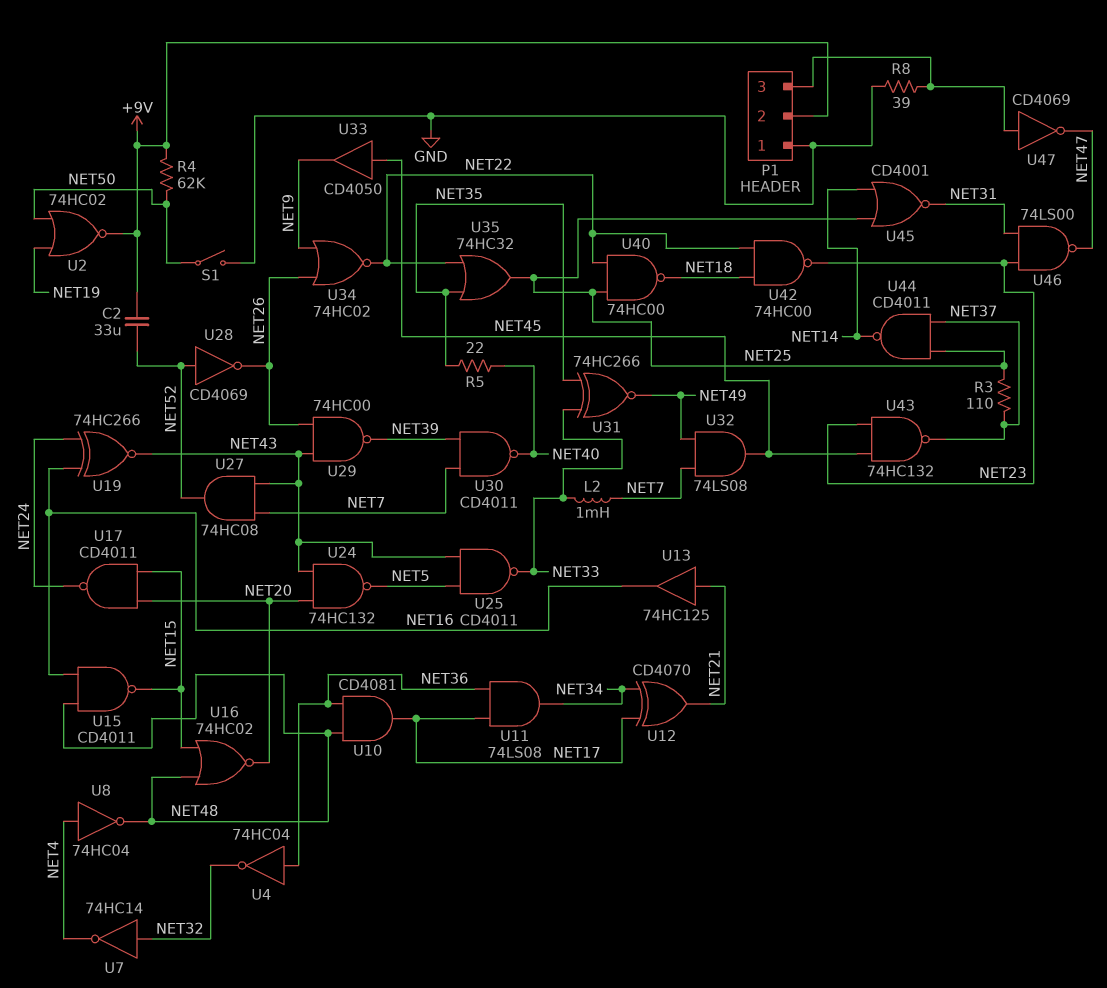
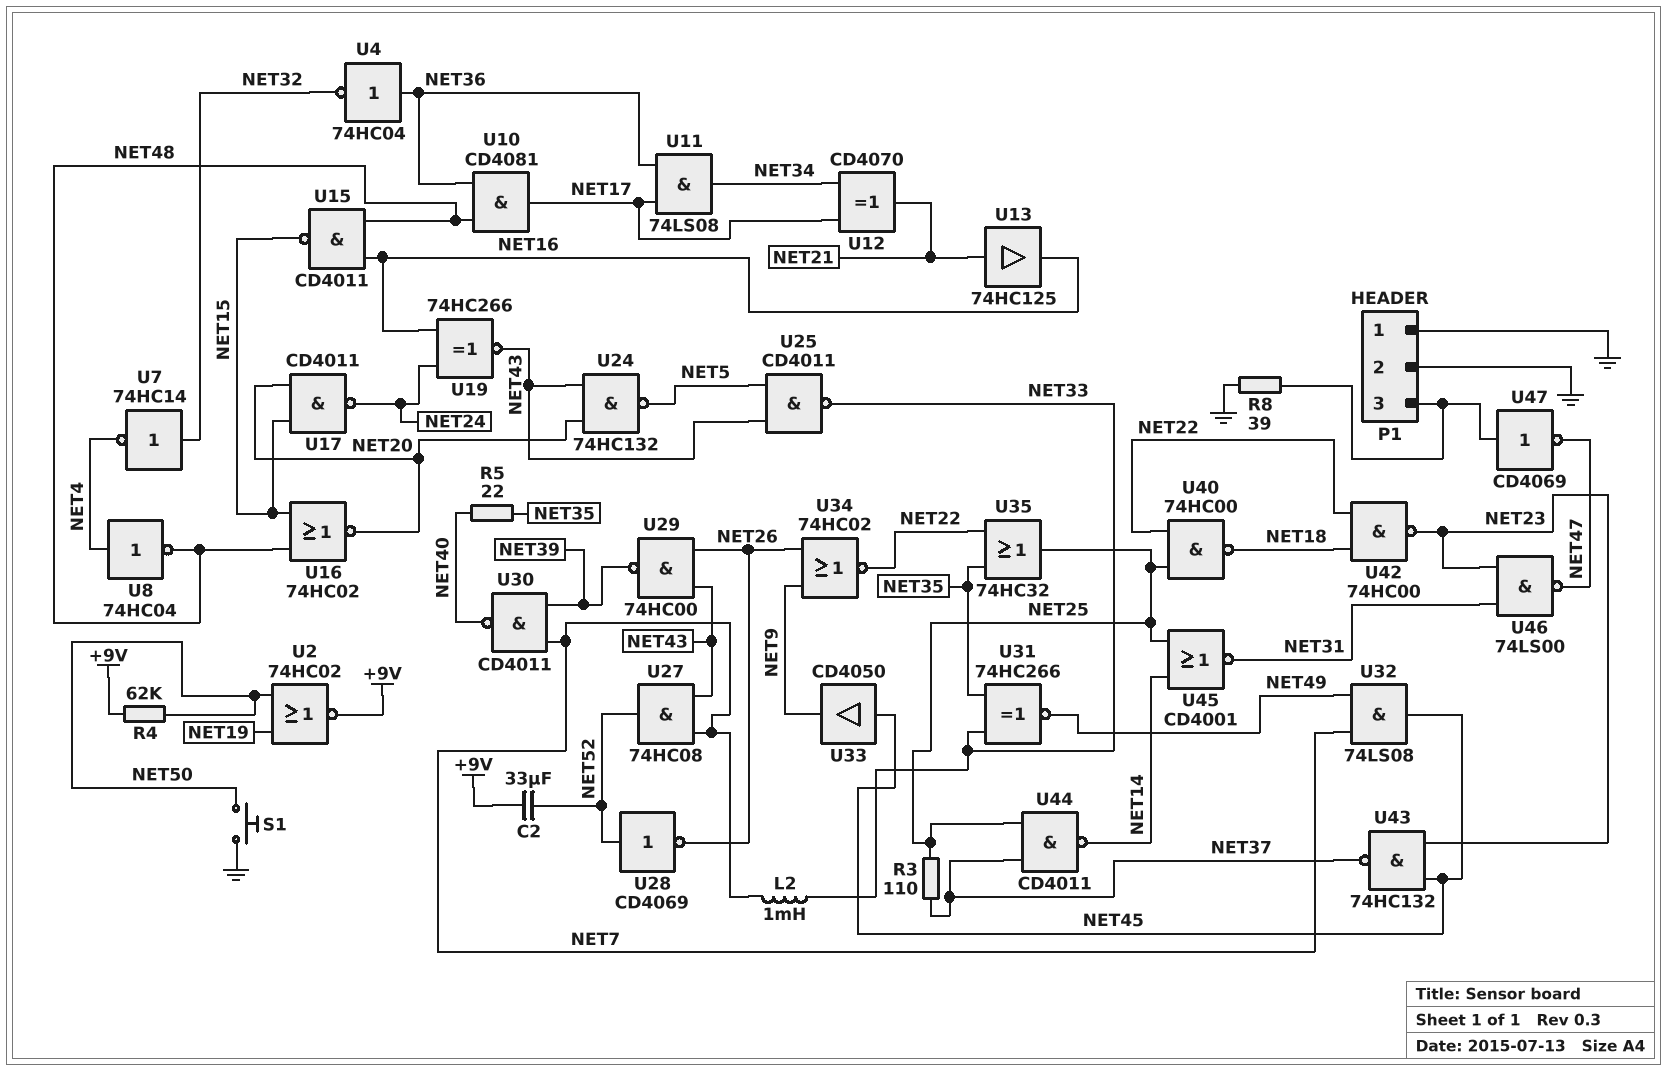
P1 pin 2: +9V -> GND
S1: switch (GND, NET50) -> button (GND, NET50)

